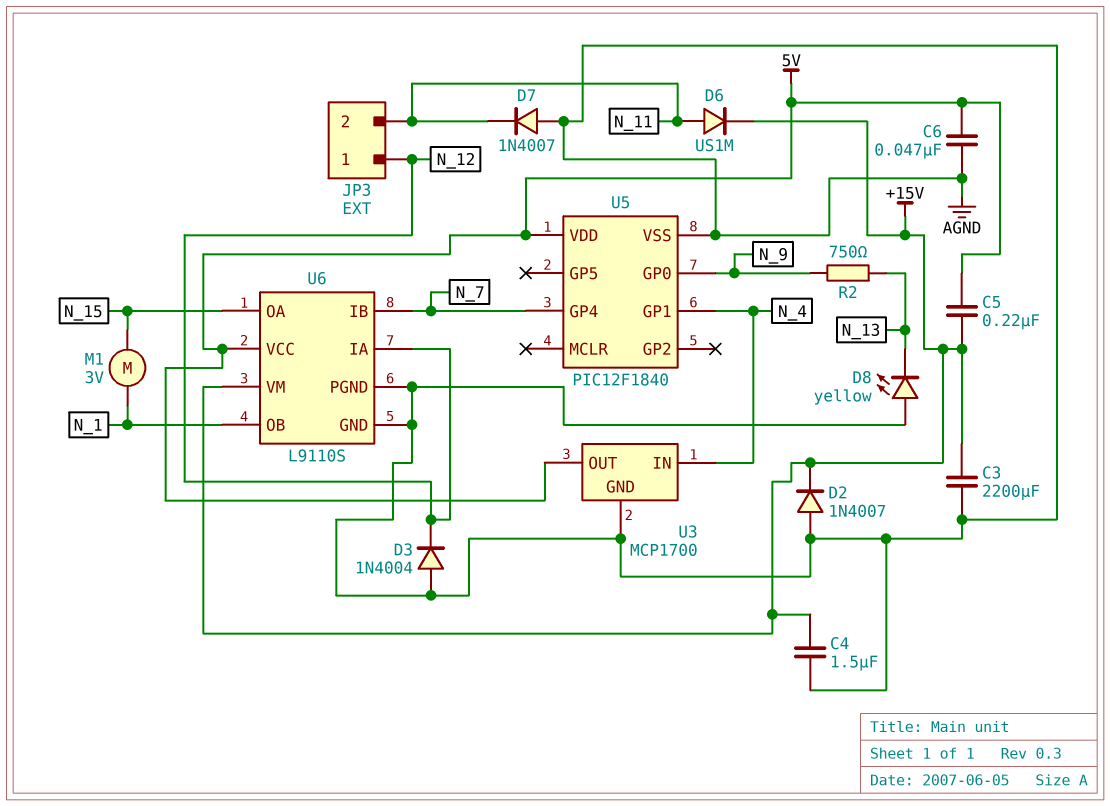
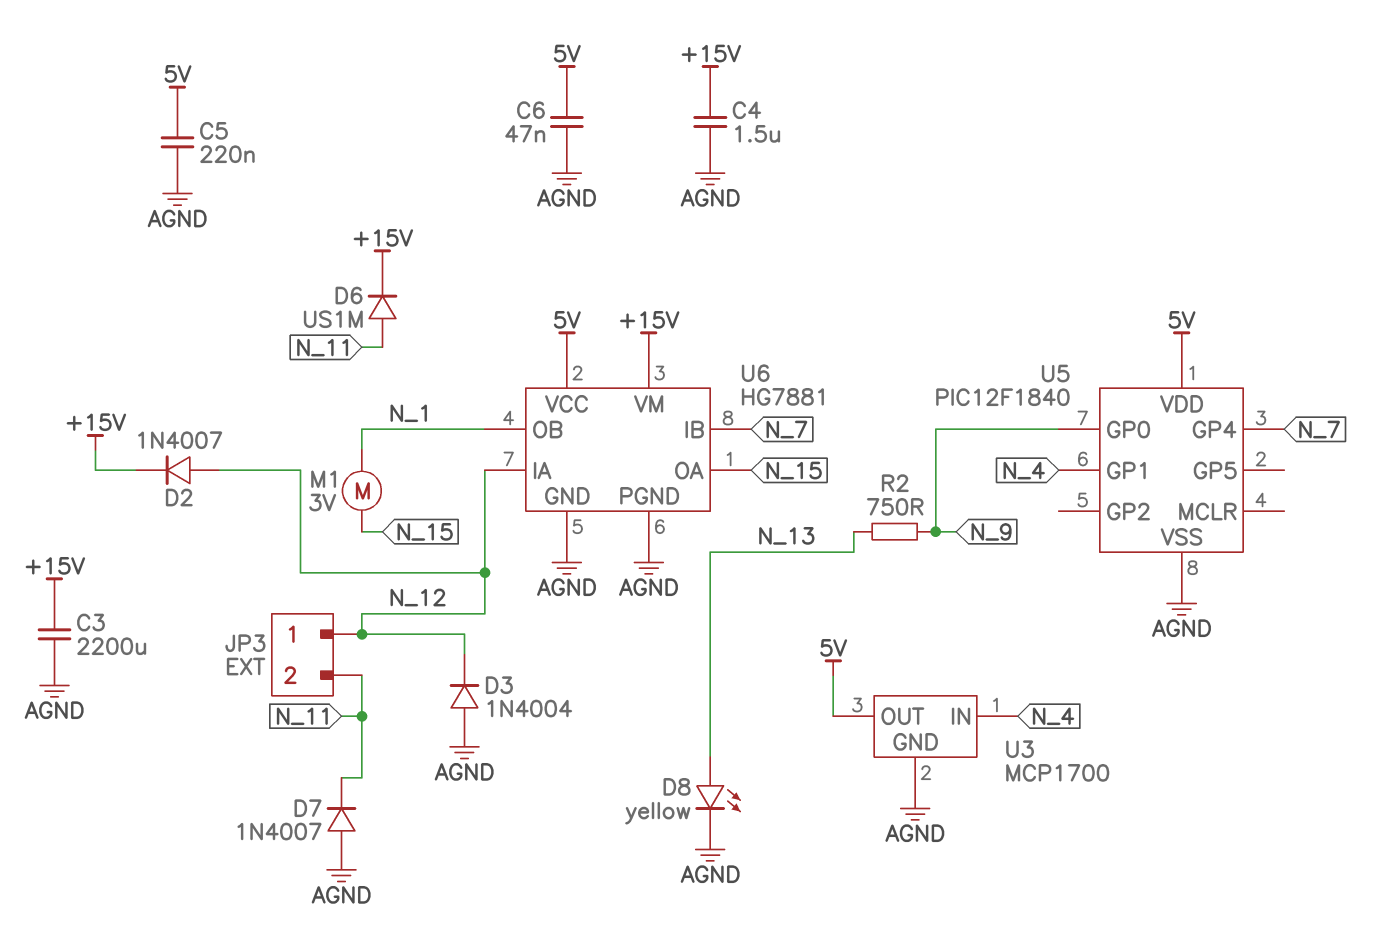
C5: 220nF (+15V, 5V) -> 220nF (5V, AGND)
D2: diode 1N4007 (A AGND, K +15V) -> diode 1N4007 (A N_12, K +15V)
D8: LED yellow (A AGND, K N_13) -> LED yellow (A N_13, K AGND)
U6: L9110S -> HG7881

